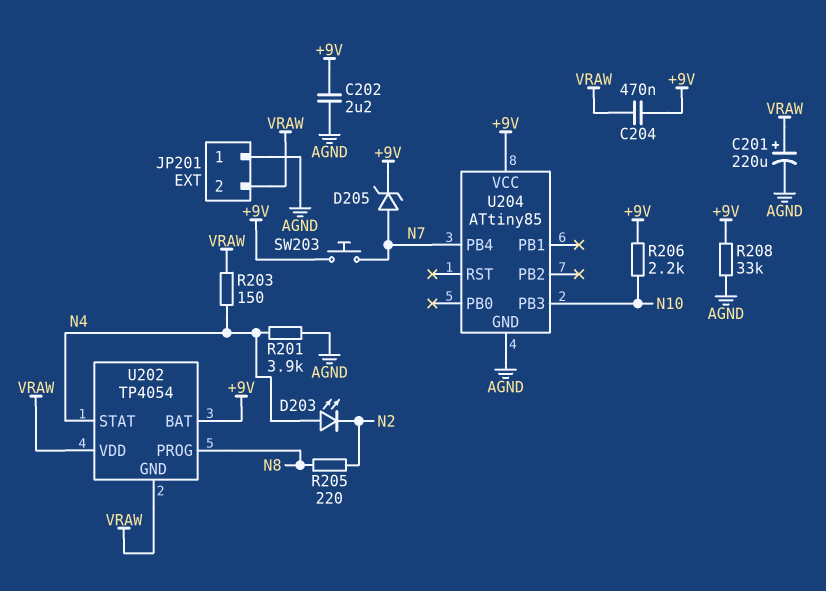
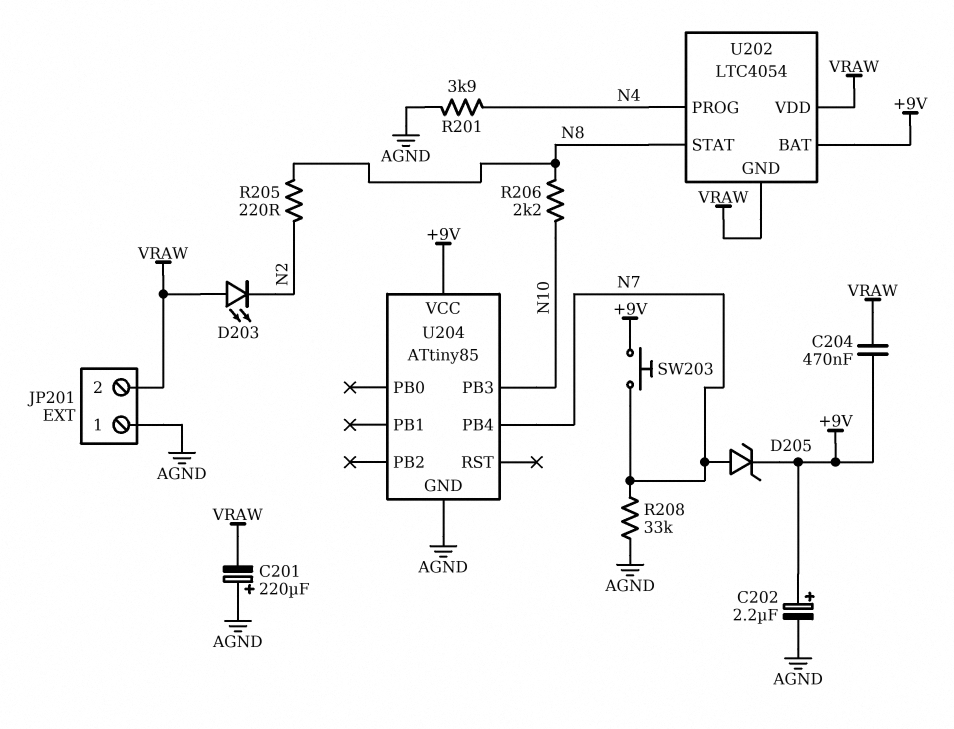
C201: 220uF (plus VRAW, minus AGND) -> 220uF (plus AGND, minus VRAW)
C202: 2.2uF (+9V, AGND) -> 2.2uF (plus +9V, minus AGND)
D203: LED (A N4, K N2) -> LED (A VRAW, K N2)
R203: 150 (N4, VRAW) -> none
R206: 2.2k (+9V, N10) -> 2.2k (N8, N10)
R208: 33k (+9V, AGND) -> 33k (AGND, N7)
U202: TP4054 -> LTC4054
U202 pin PROG: N8 -> N4
U202 pin STAT: N4 -> N8

